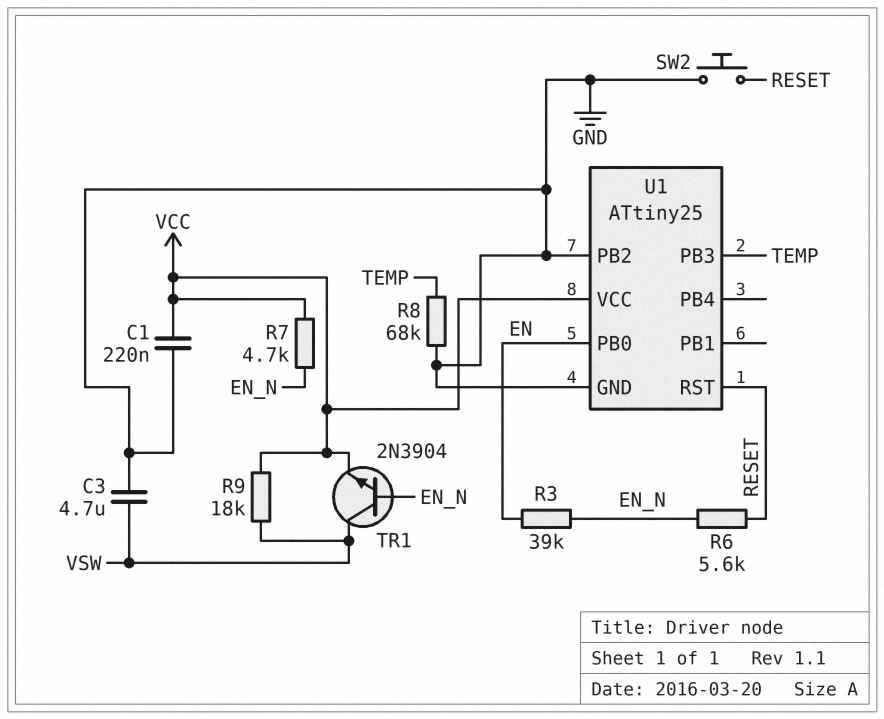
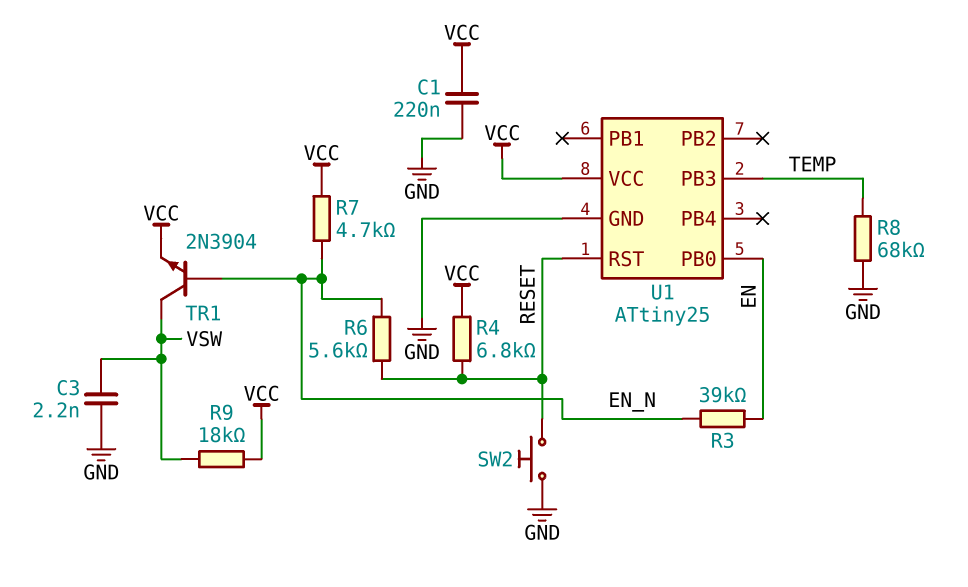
C3: 4.7uF (GND, VSW) -> 2.2nF (GND, VSW)
R4: none -> 6.8k (RESET, VCC)
U1 pin PB2: GND -> none

